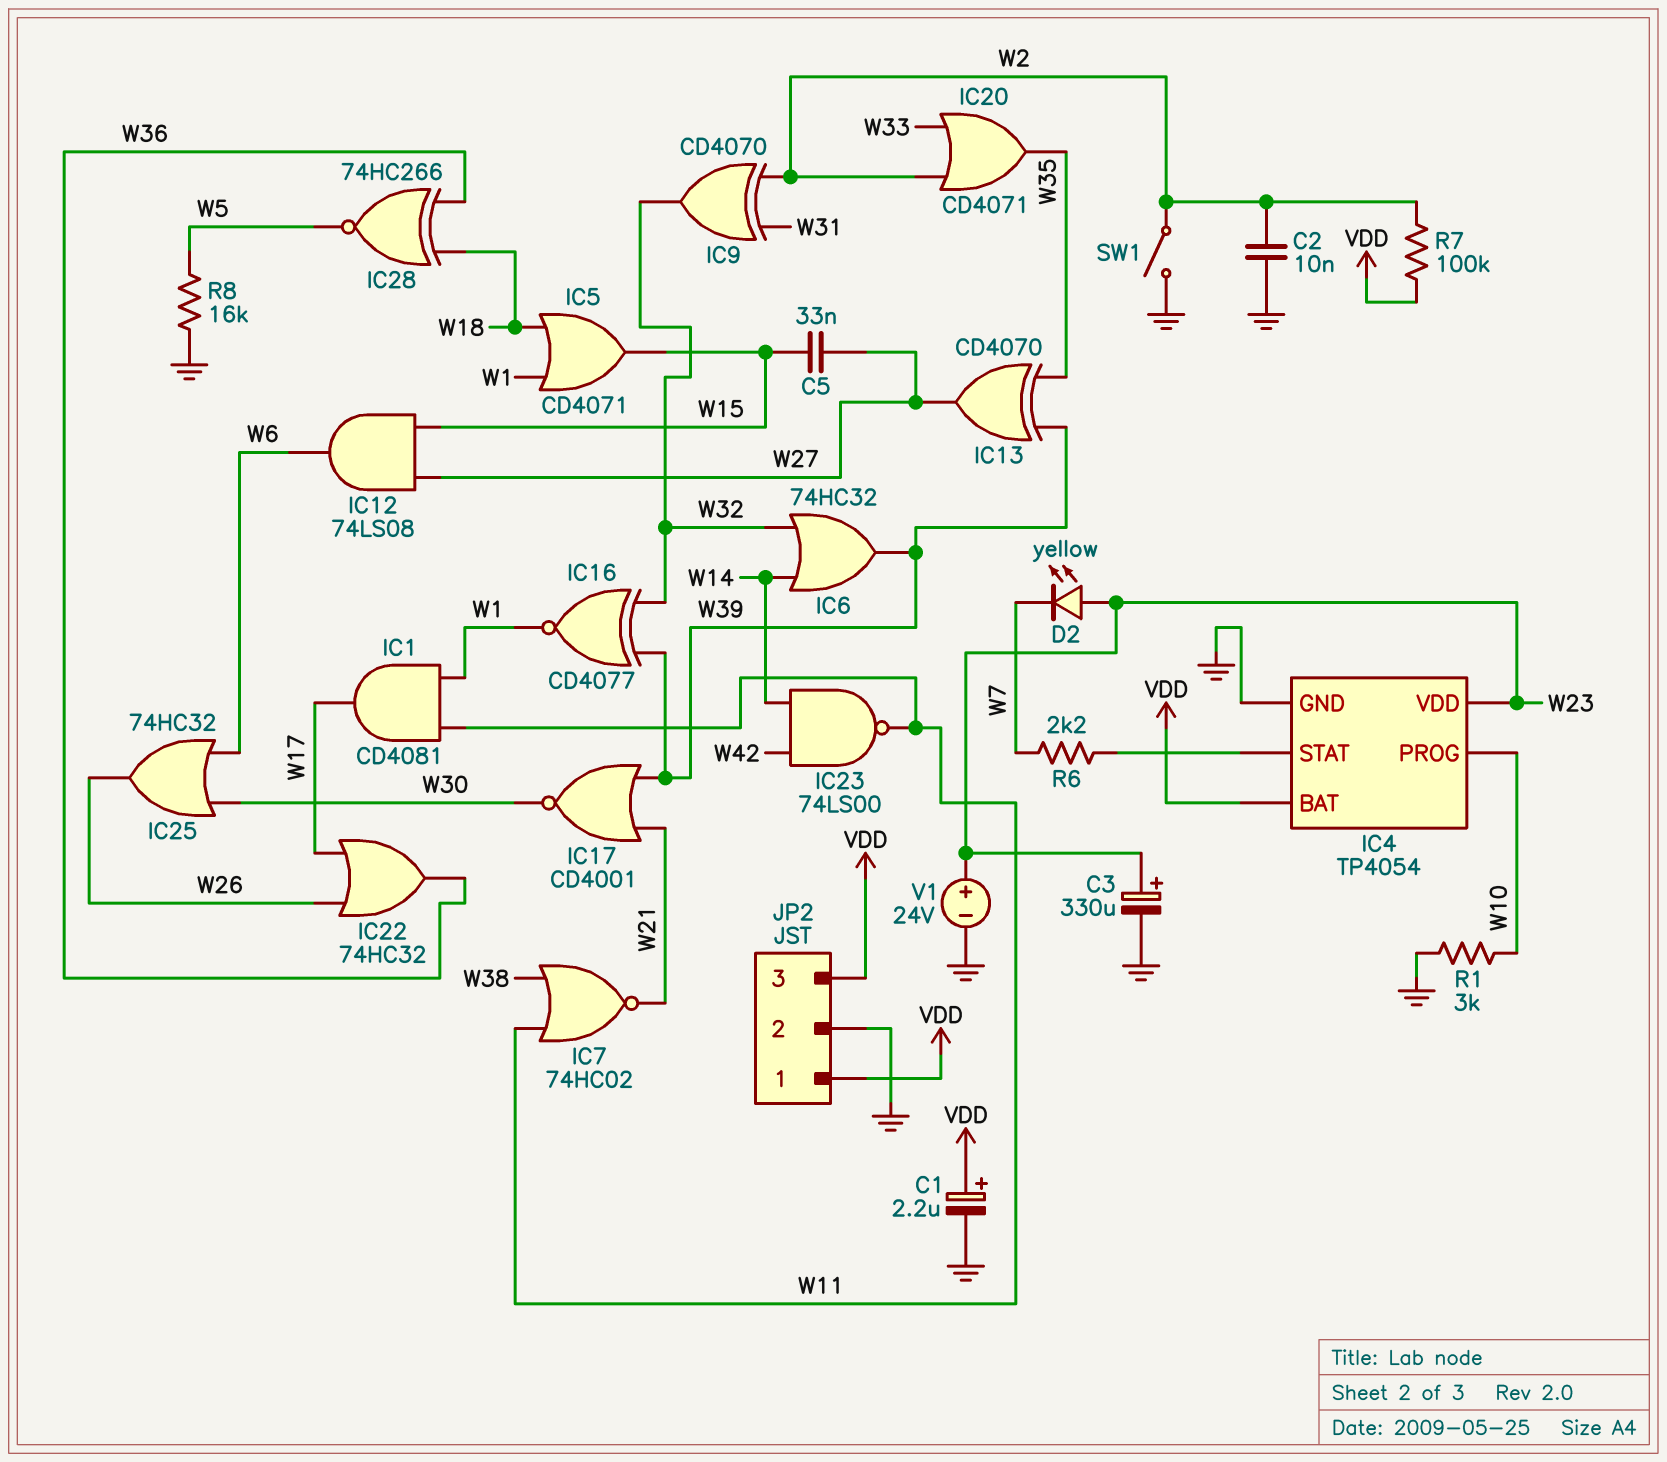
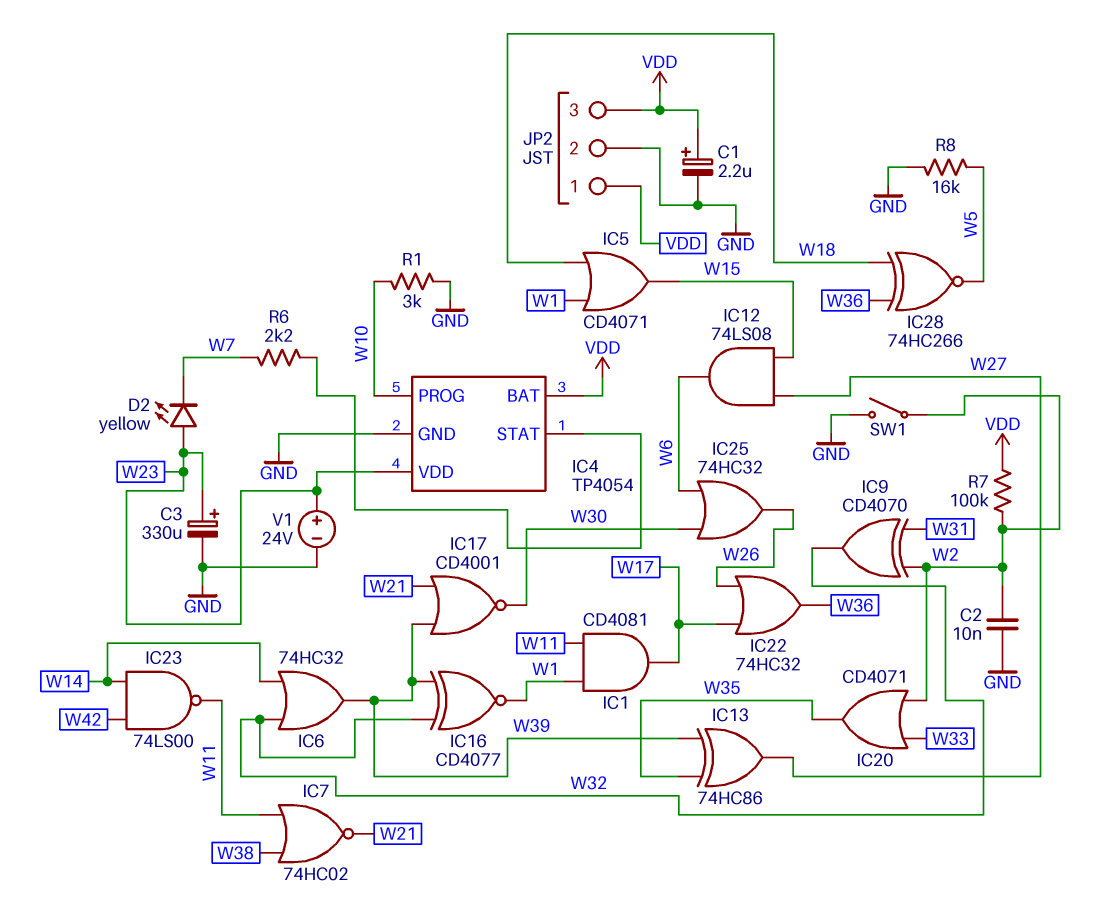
C5: 33nF (W15, W27) -> none
IC13: XOR CD4070 (in W35, in W39, out W27) -> XOR 74HC86 (in W35, in W39, out W27)

